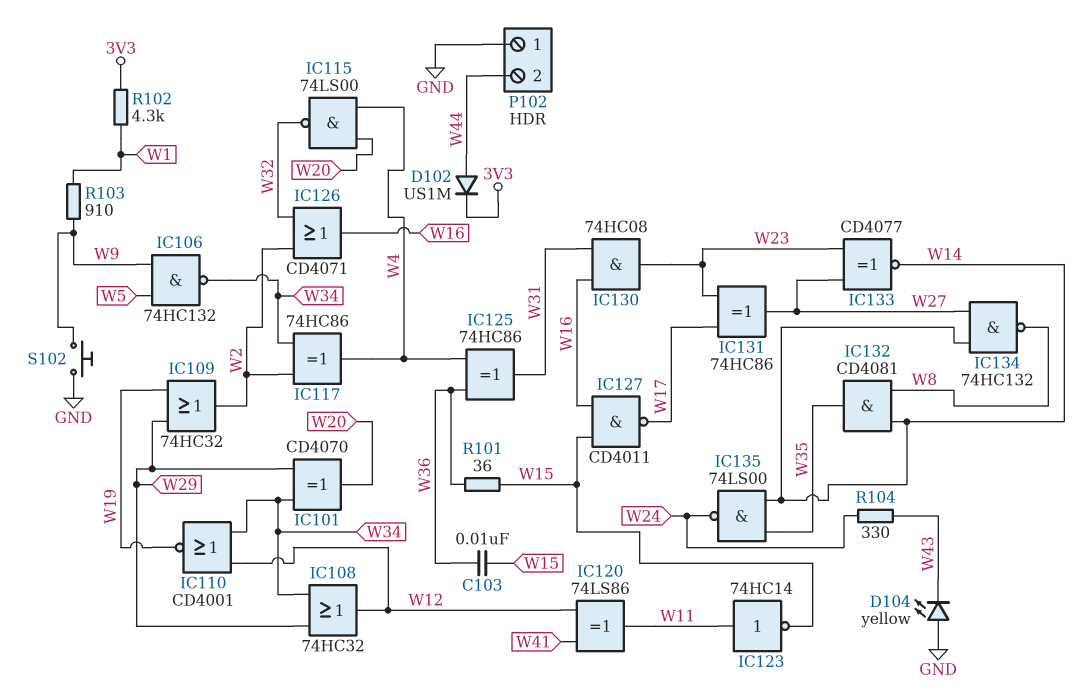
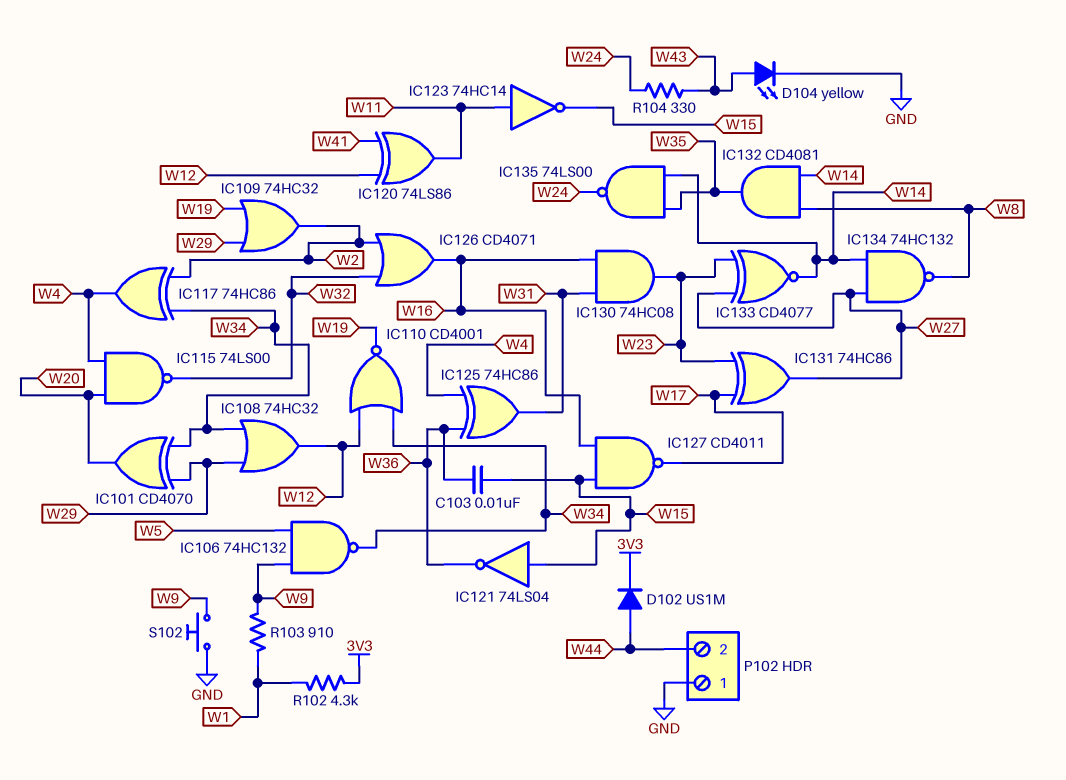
D104: LED yellow (A GND, K W43) -> LED yellow (A W43, K GND)
IC121: none -> NOT 74LS04 (in W15, out W36)
R101: 36 (W15, W36) -> none

